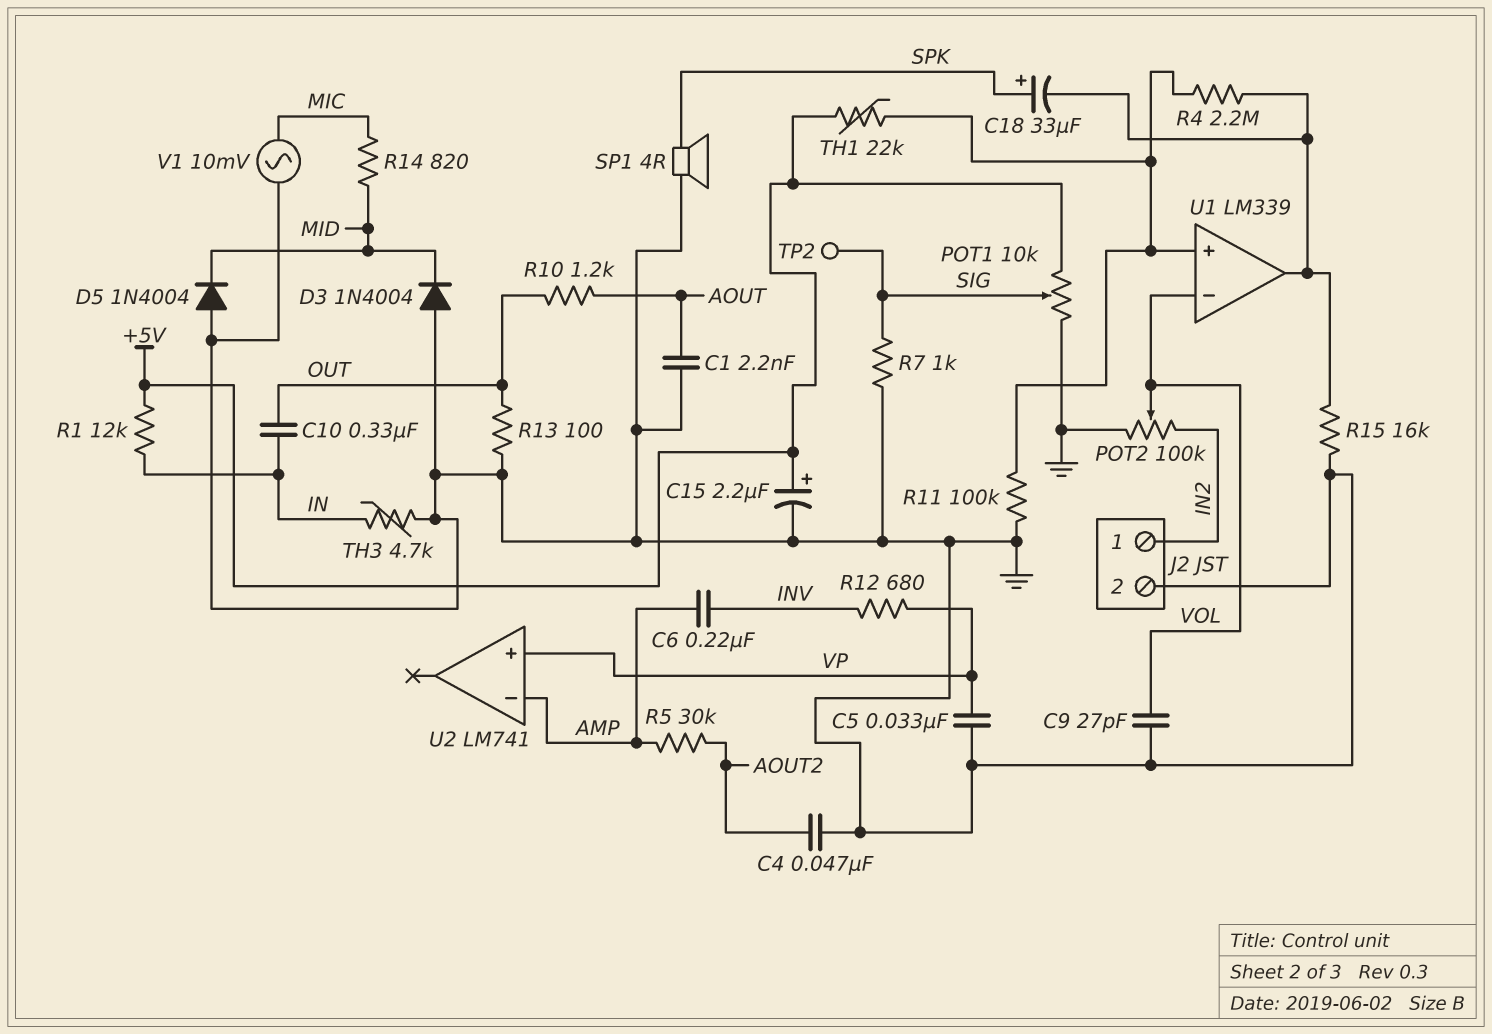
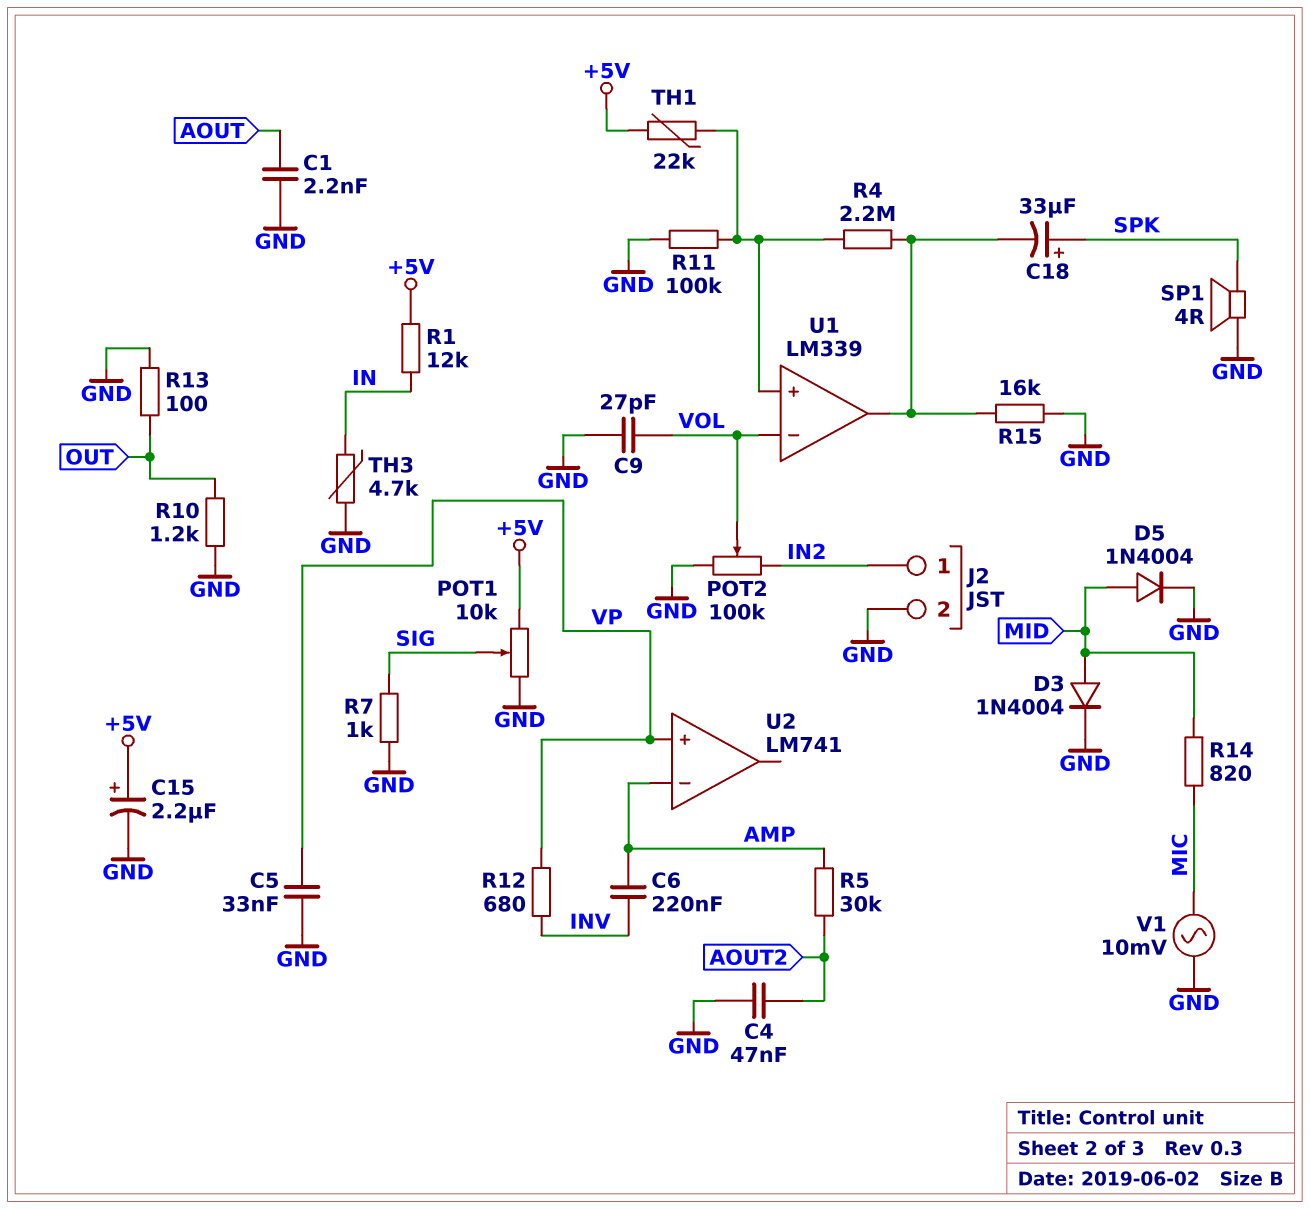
C10: 330nF (IN, OUT) -> none
D3: diode 1N4004 (A GND, K MID) -> diode 1N4004 (A MID, K GND)
D5: diode 1N4004 (A GND, K MID) -> diode 1N4004 (A MID, K GND)
R10: 1.2k (AOUT, OUT) -> 1.2k (GND, OUT)
TP2: test point (SIG) -> none

